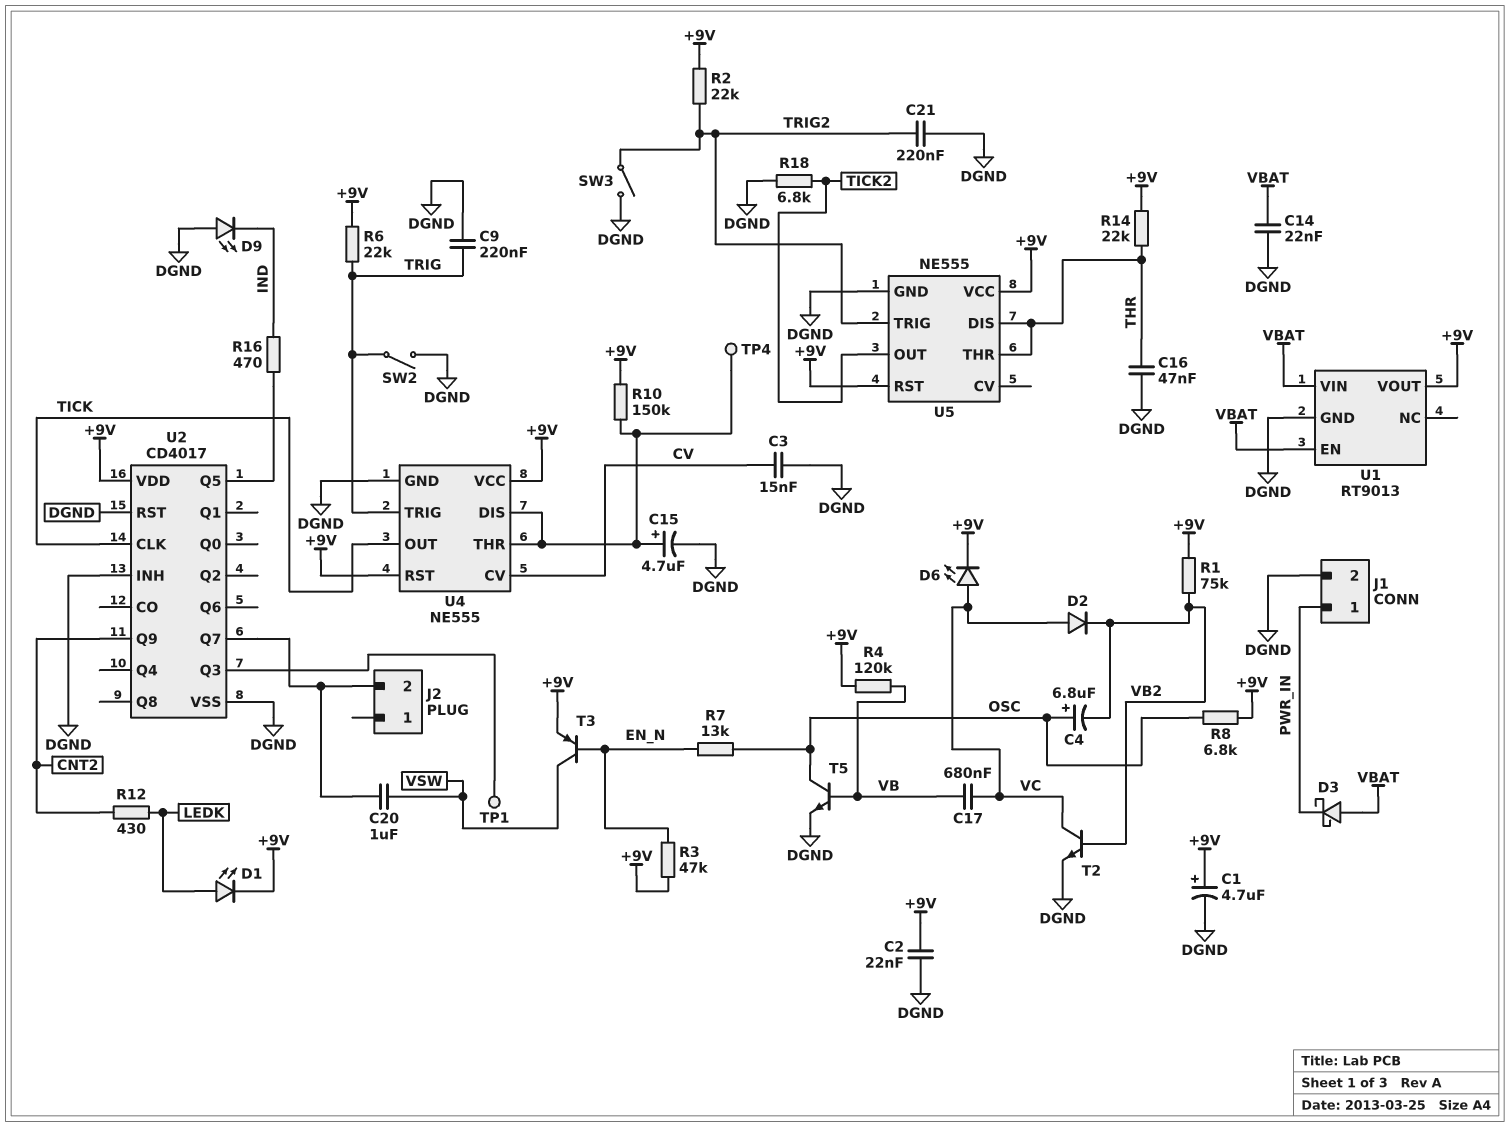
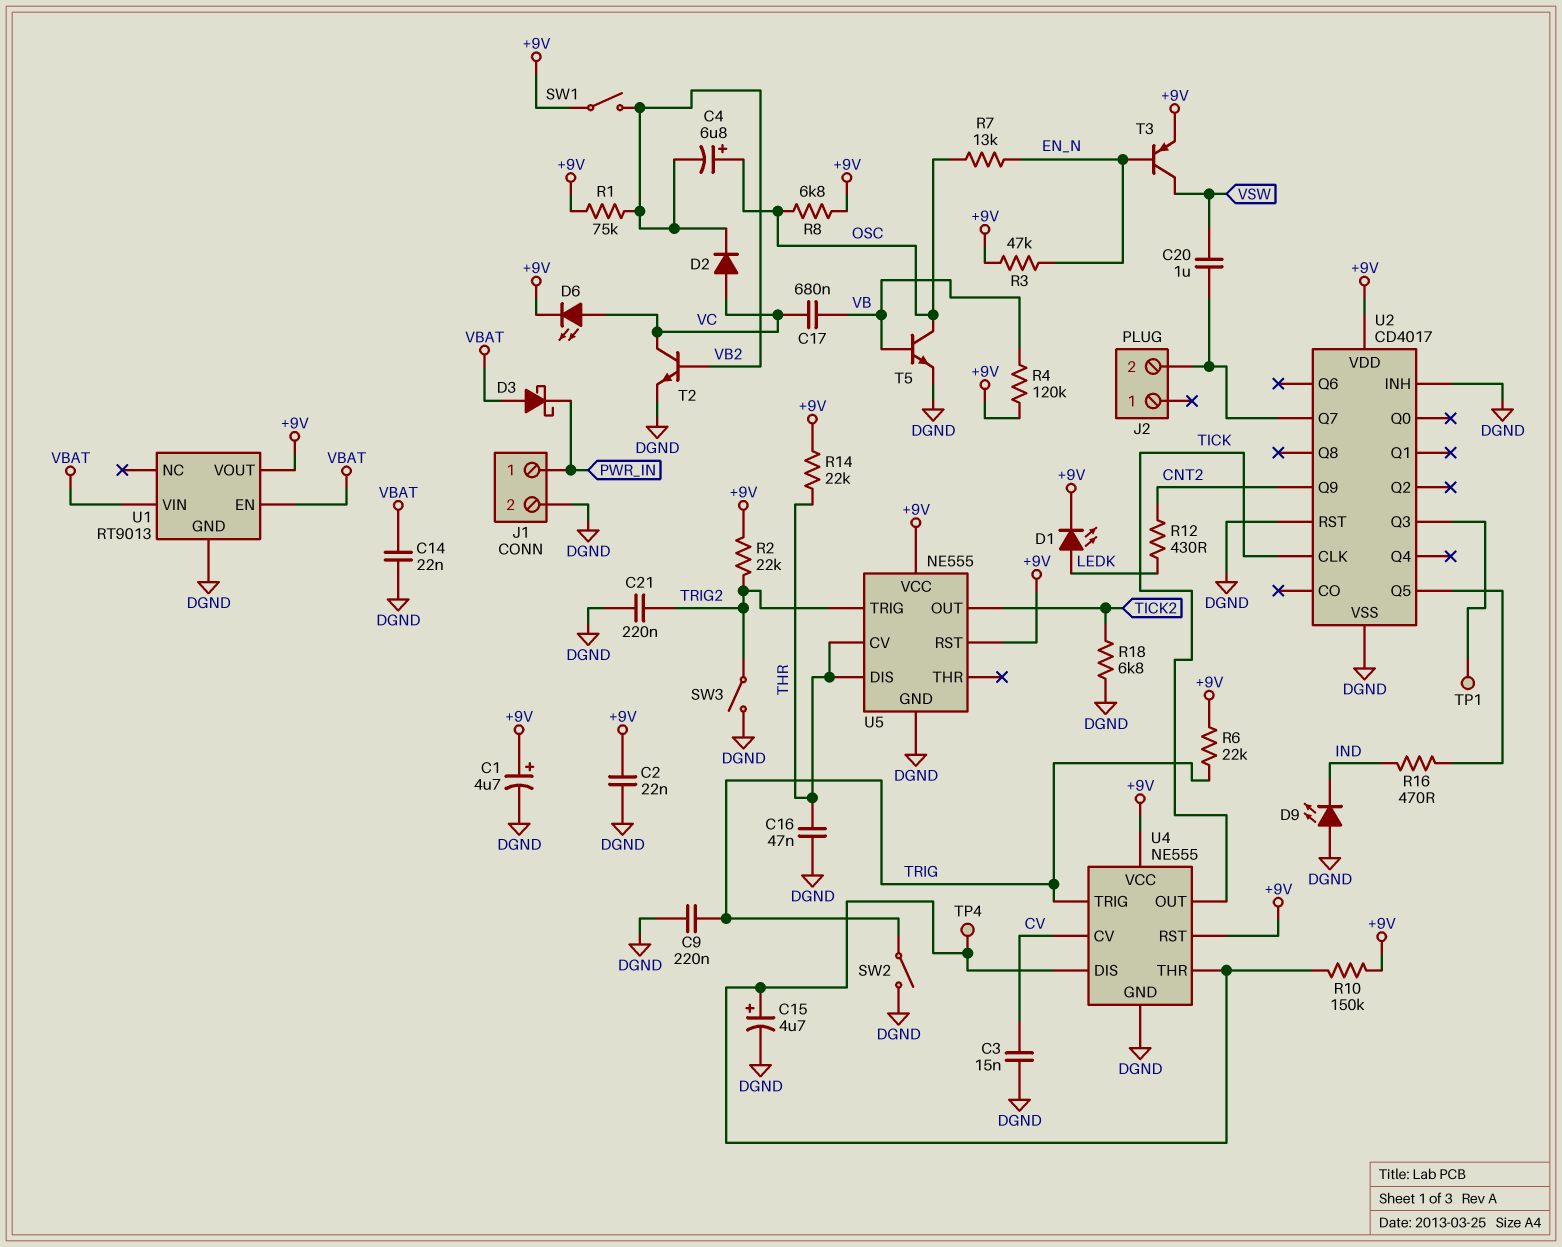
SW1: none -> switch (+9V, VB2)
U5 pin CV: none -> THR
U5 pin THR: THR -> none

